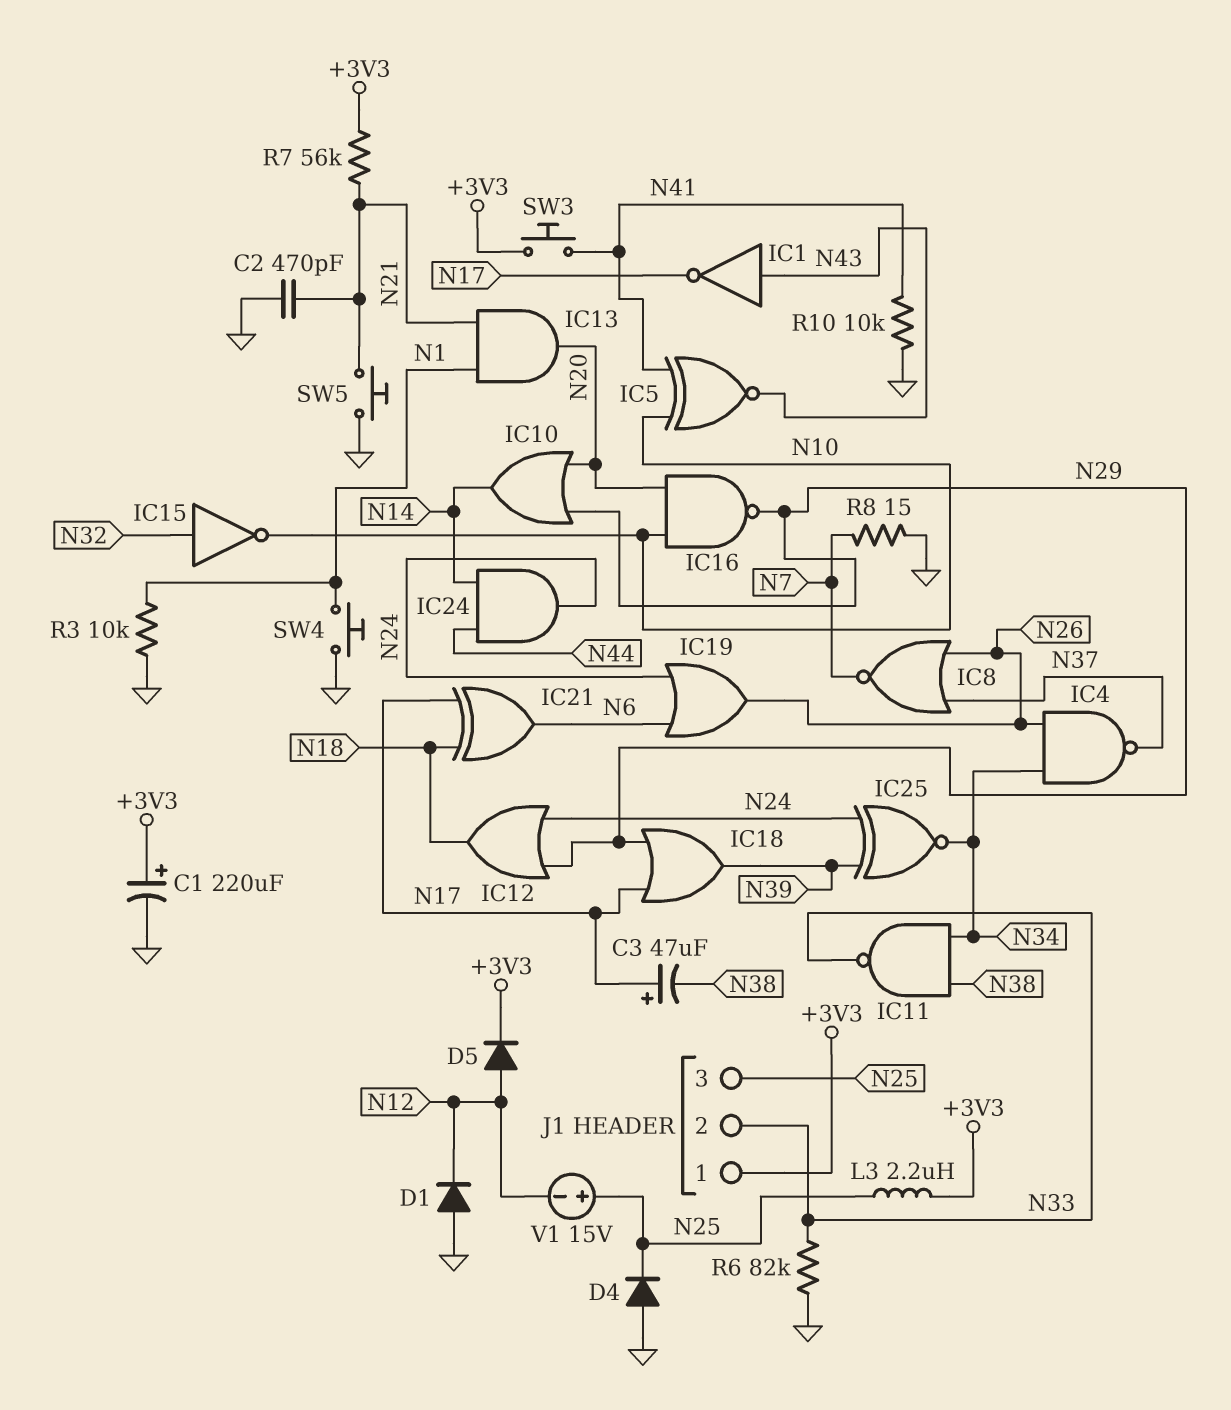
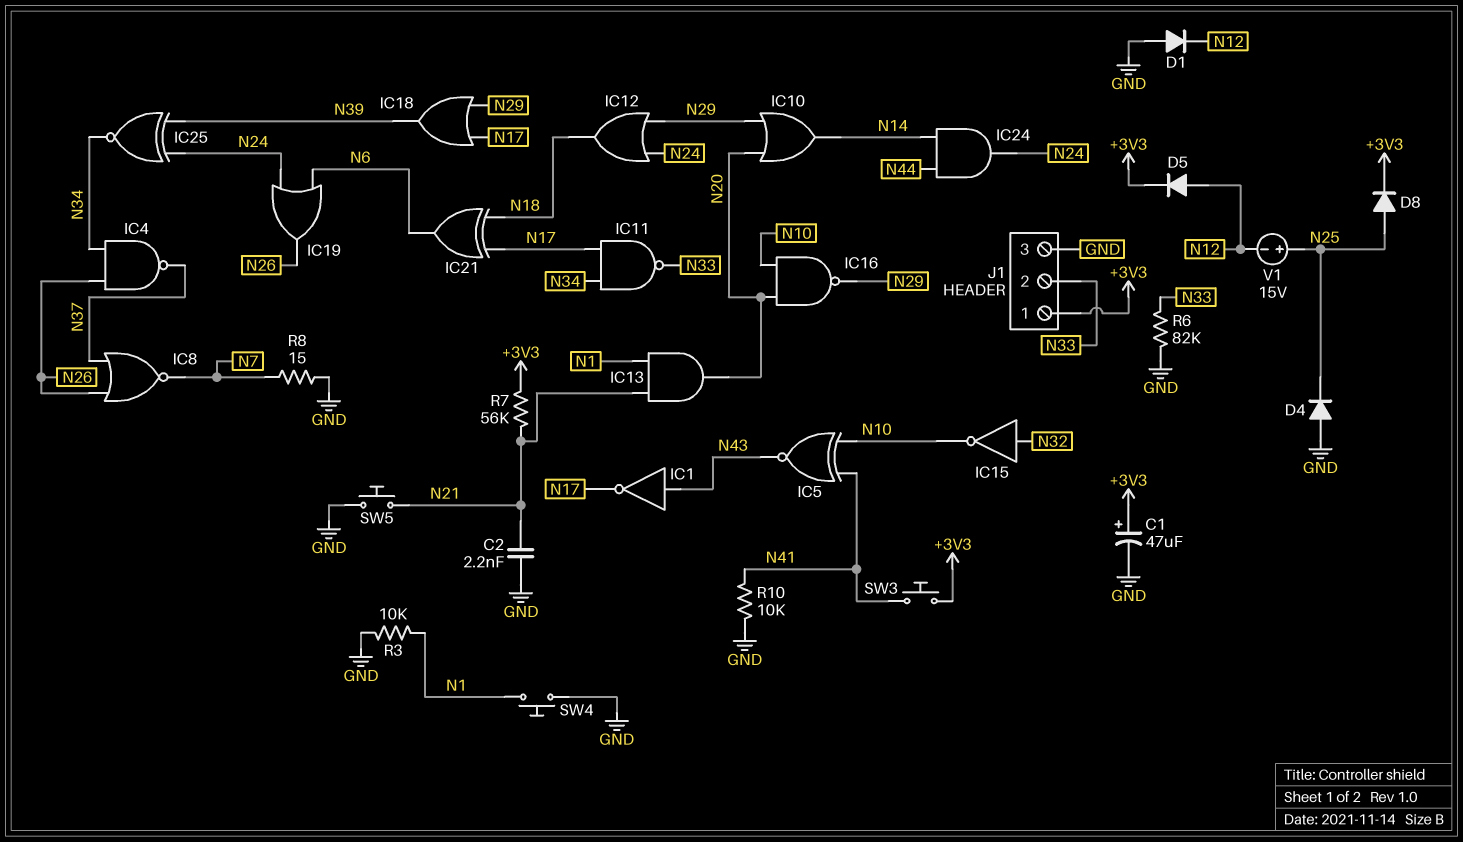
C1: 220uF (plus +3V3, minus GND) -> 47uF (plus +3V3, minus GND)
C2: 470pF (GND, N21) -> 2.2nF (GND, N21)
C3: 47uF (plus N17, minus N38) -> none
D8: none -> diode (A N25, K +3V3)
IC11: NAND (in N34, in N38, out N33) -> NAND (in N17, in N34, out N33)
J1 pin 3: N25 -> GND
L3: 2.2uH (+3V3, N25) -> none

